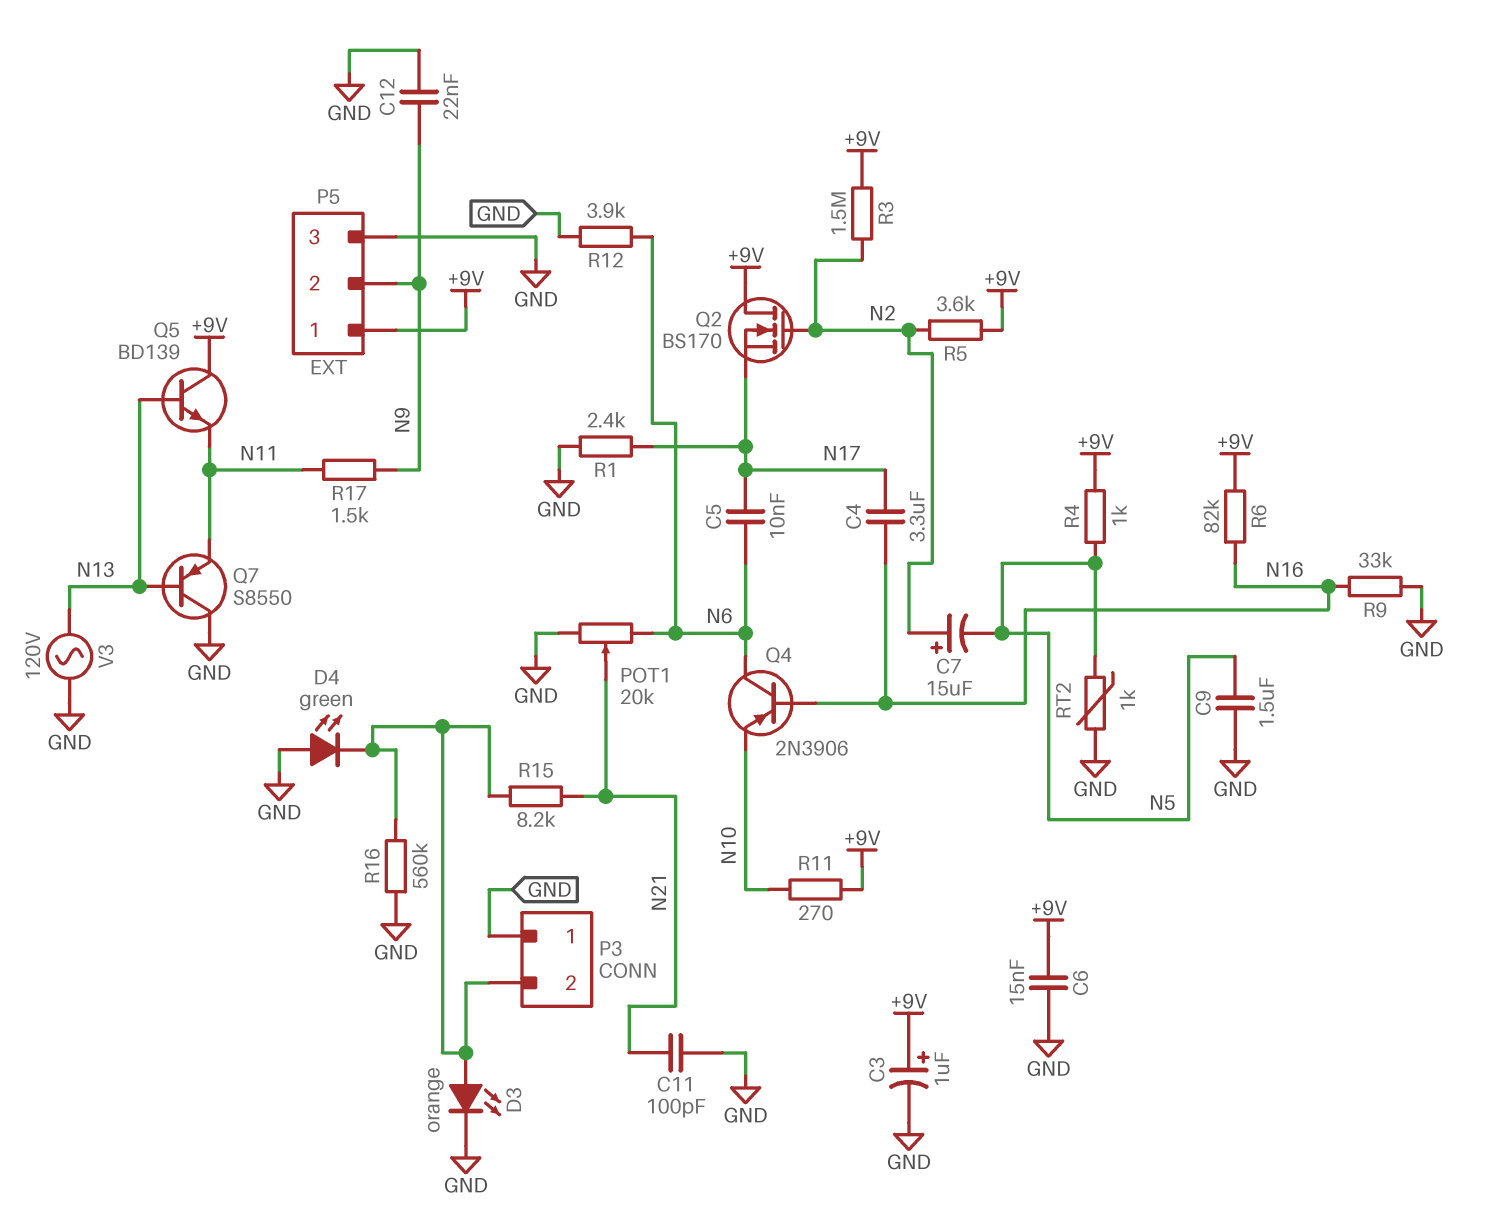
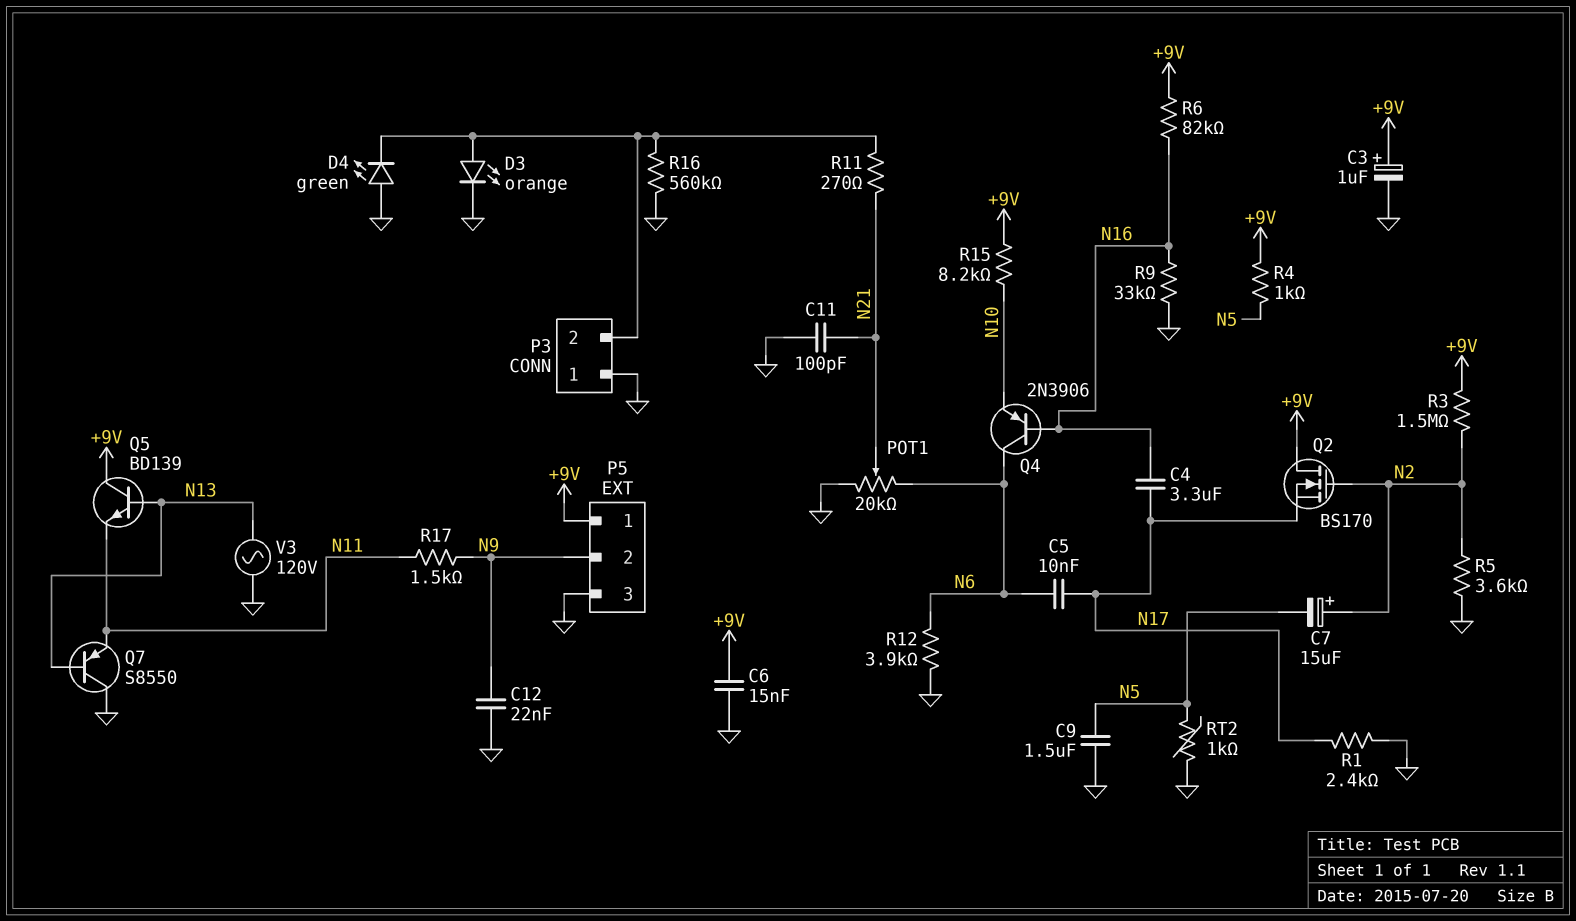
R5: 3.6k (+9V, N2) -> 3.6k (GND, N2)
R11: 270 (+9V, N10) -> 270 (N21, P3/2)
R15: 8.2k (N21, P3/2) -> 8.2k (+9V, N10)

